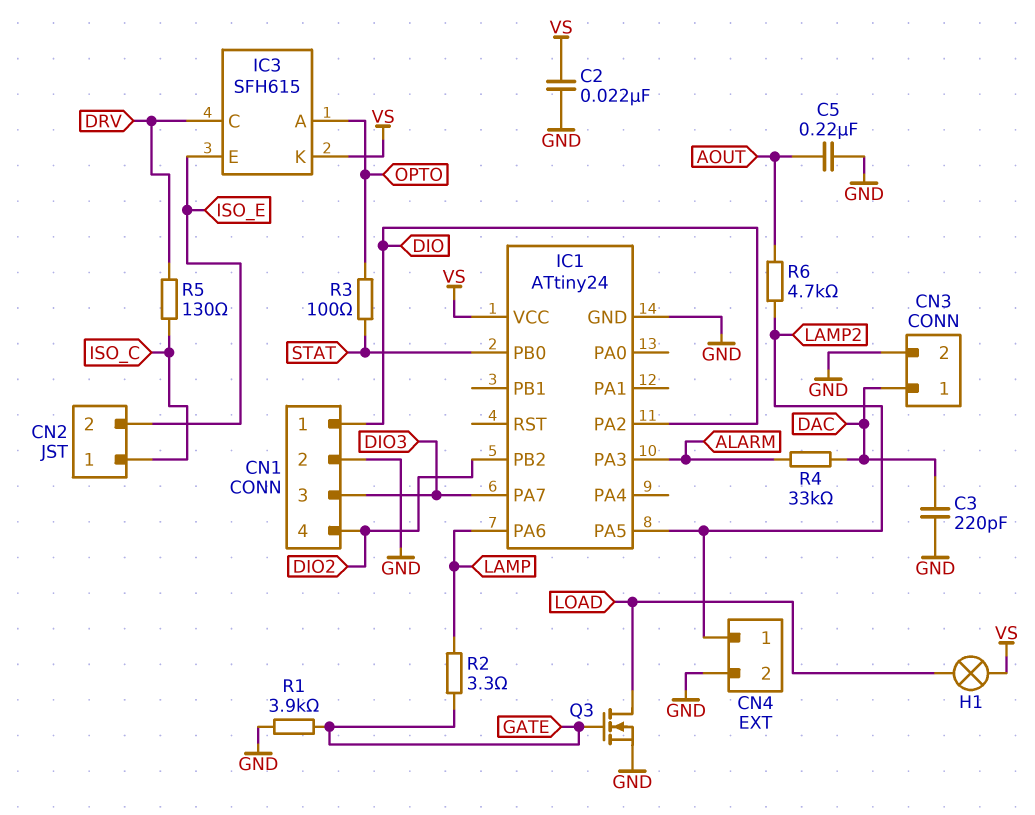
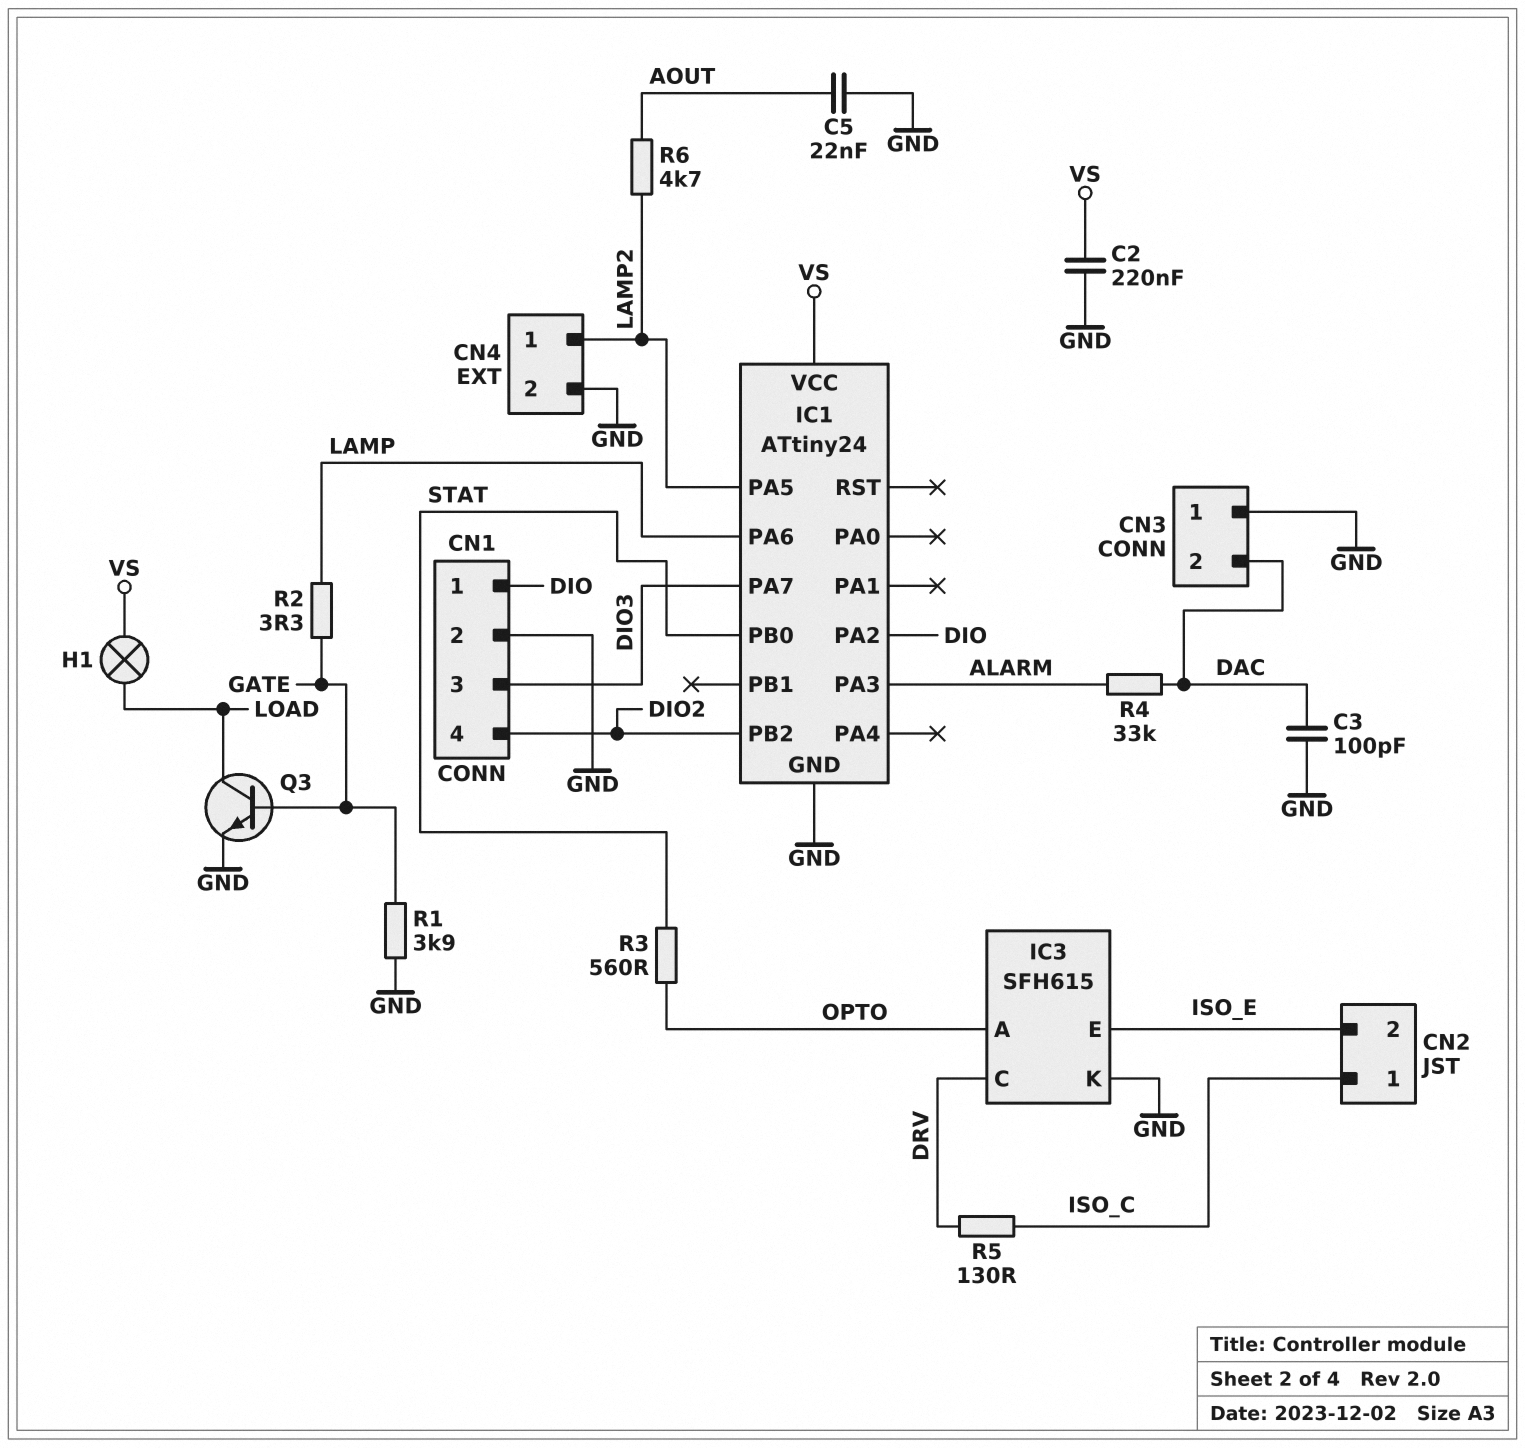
C2: 22nF (GND, VS) -> 220nF (GND, VS)
C3: 220pF (DAC, GND) -> 100pF (DAC, GND)
C5: 220nF (AOUT, GND) -> 22nF (AOUT, GND)
CN3 pin 1: DAC -> GND
CN3 pin 2: GND -> DAC
IC3 pin K: VS -> GND
Q3: NMOS (G GATE, D LOAD, S GND) -> NPN (B GATE, C LOAD, E GND)
R3: 100 (OPTO, STAT) -> 560 (OPTO, STAT)

